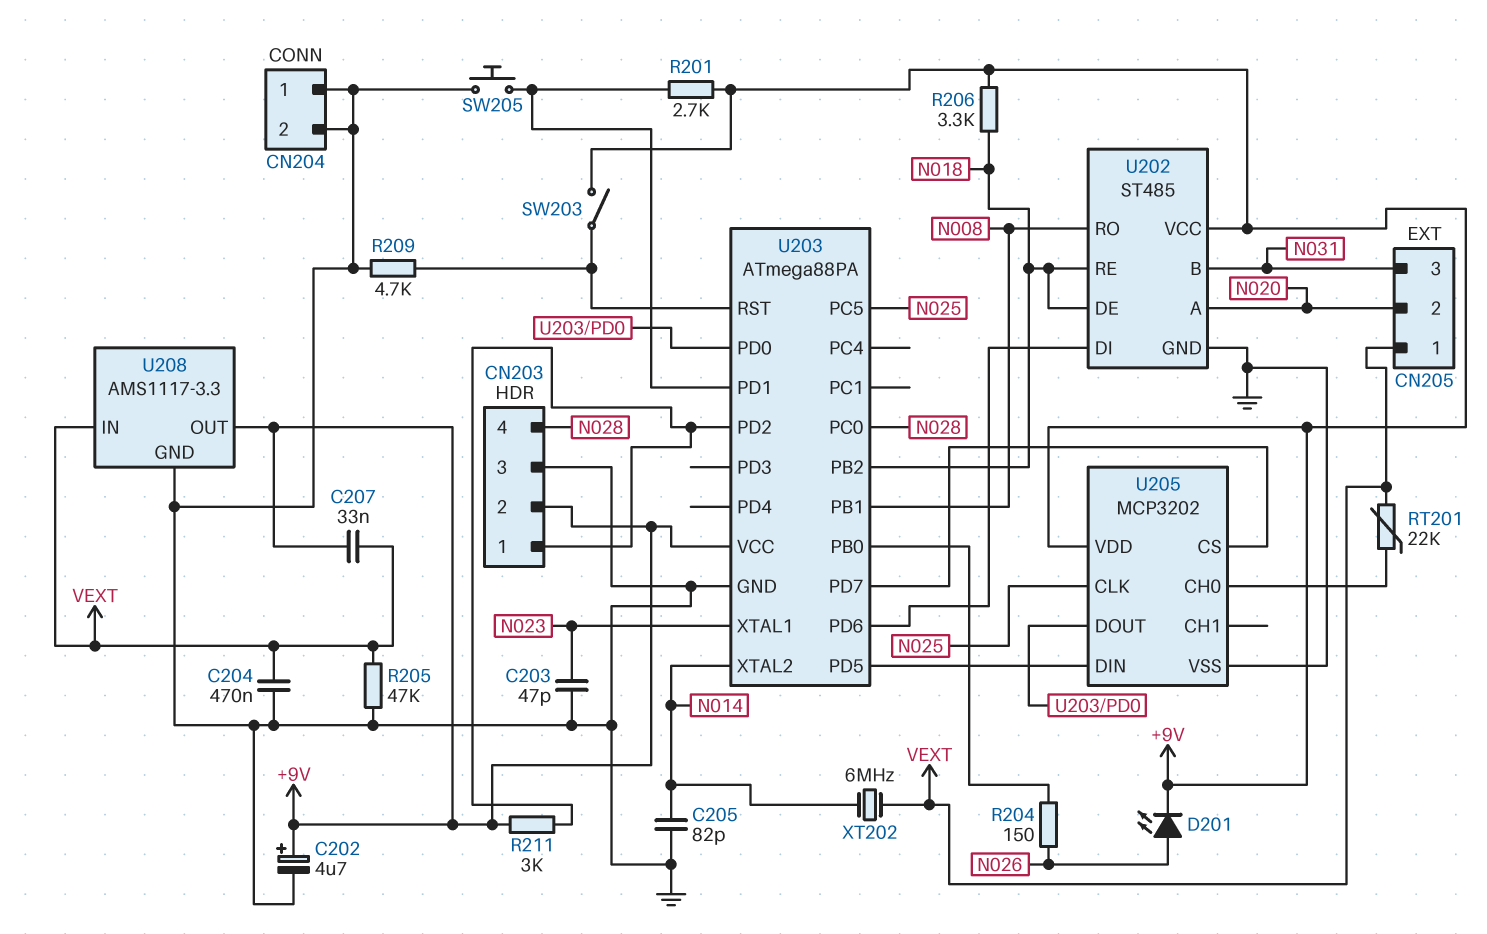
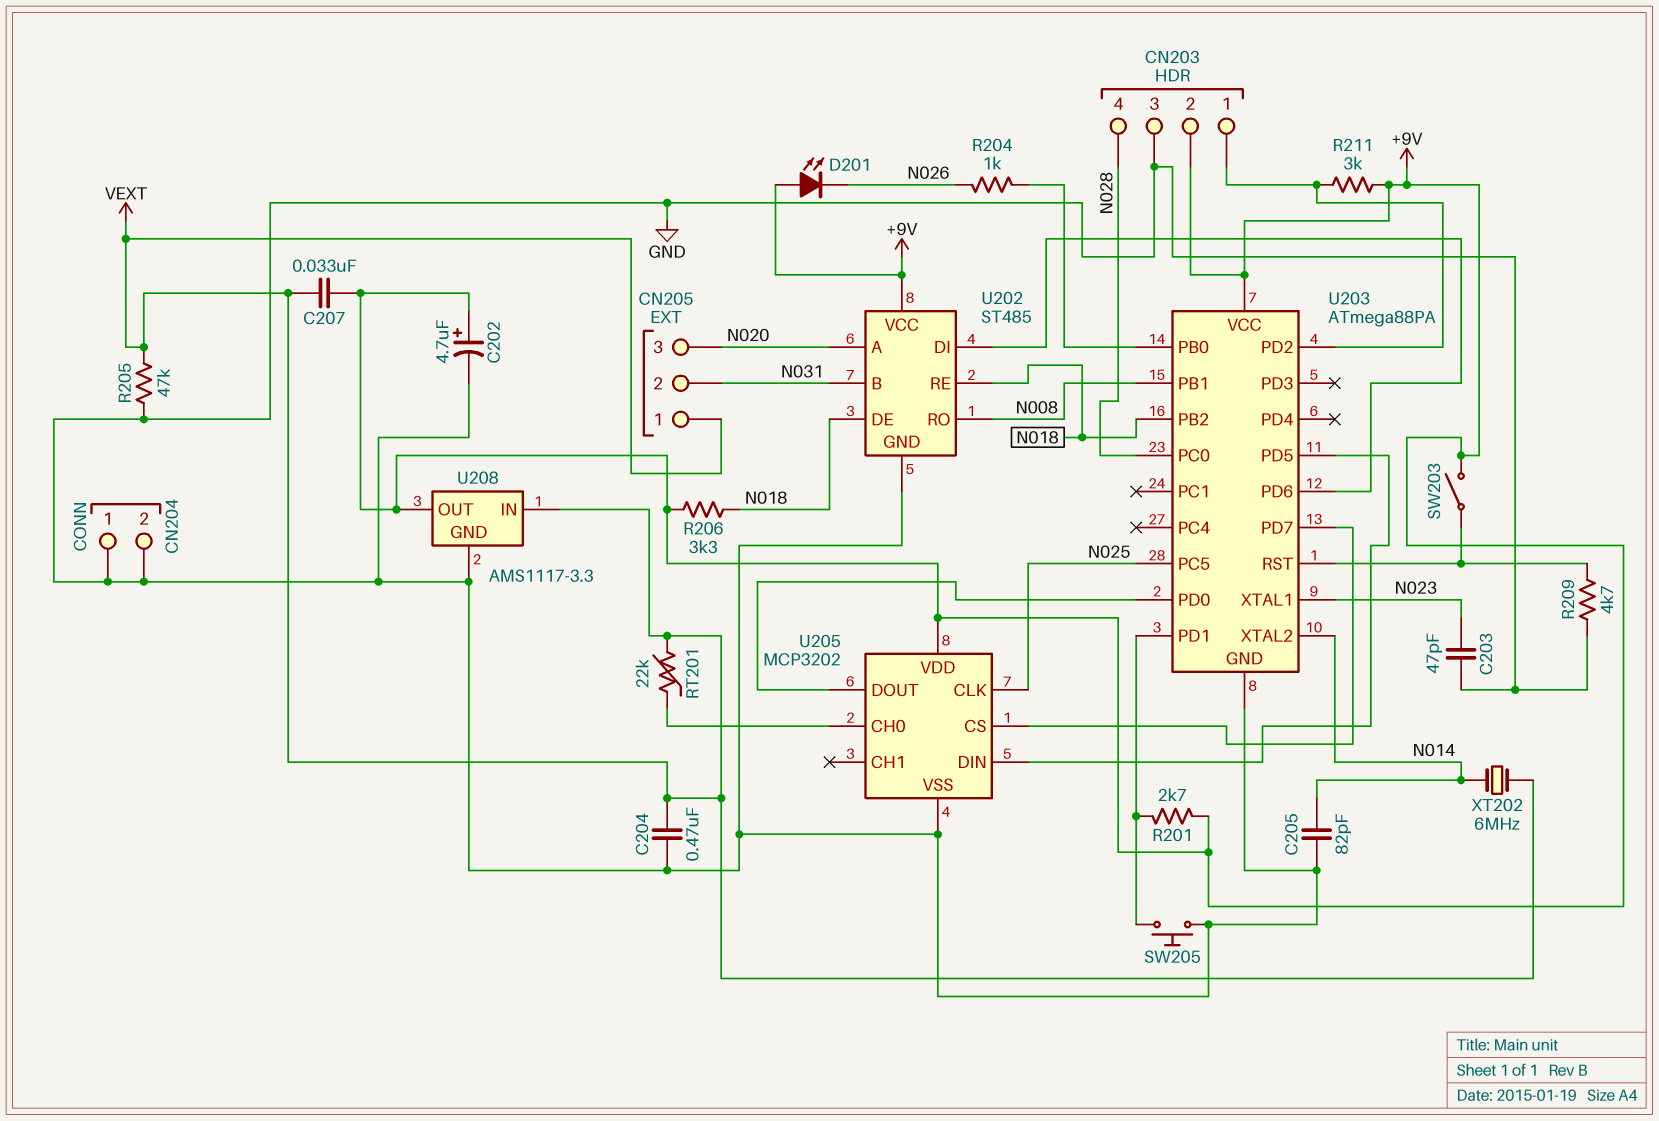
CN205 pin 2: N020 -> N031
CN205 pin 3: N031 -> N020
D201: LED (A N026, K +9V) -> LED (A +9V, K N026)
R204: 150 (N026, U203/PB0) -> 1k (N026, U203/PB0)

